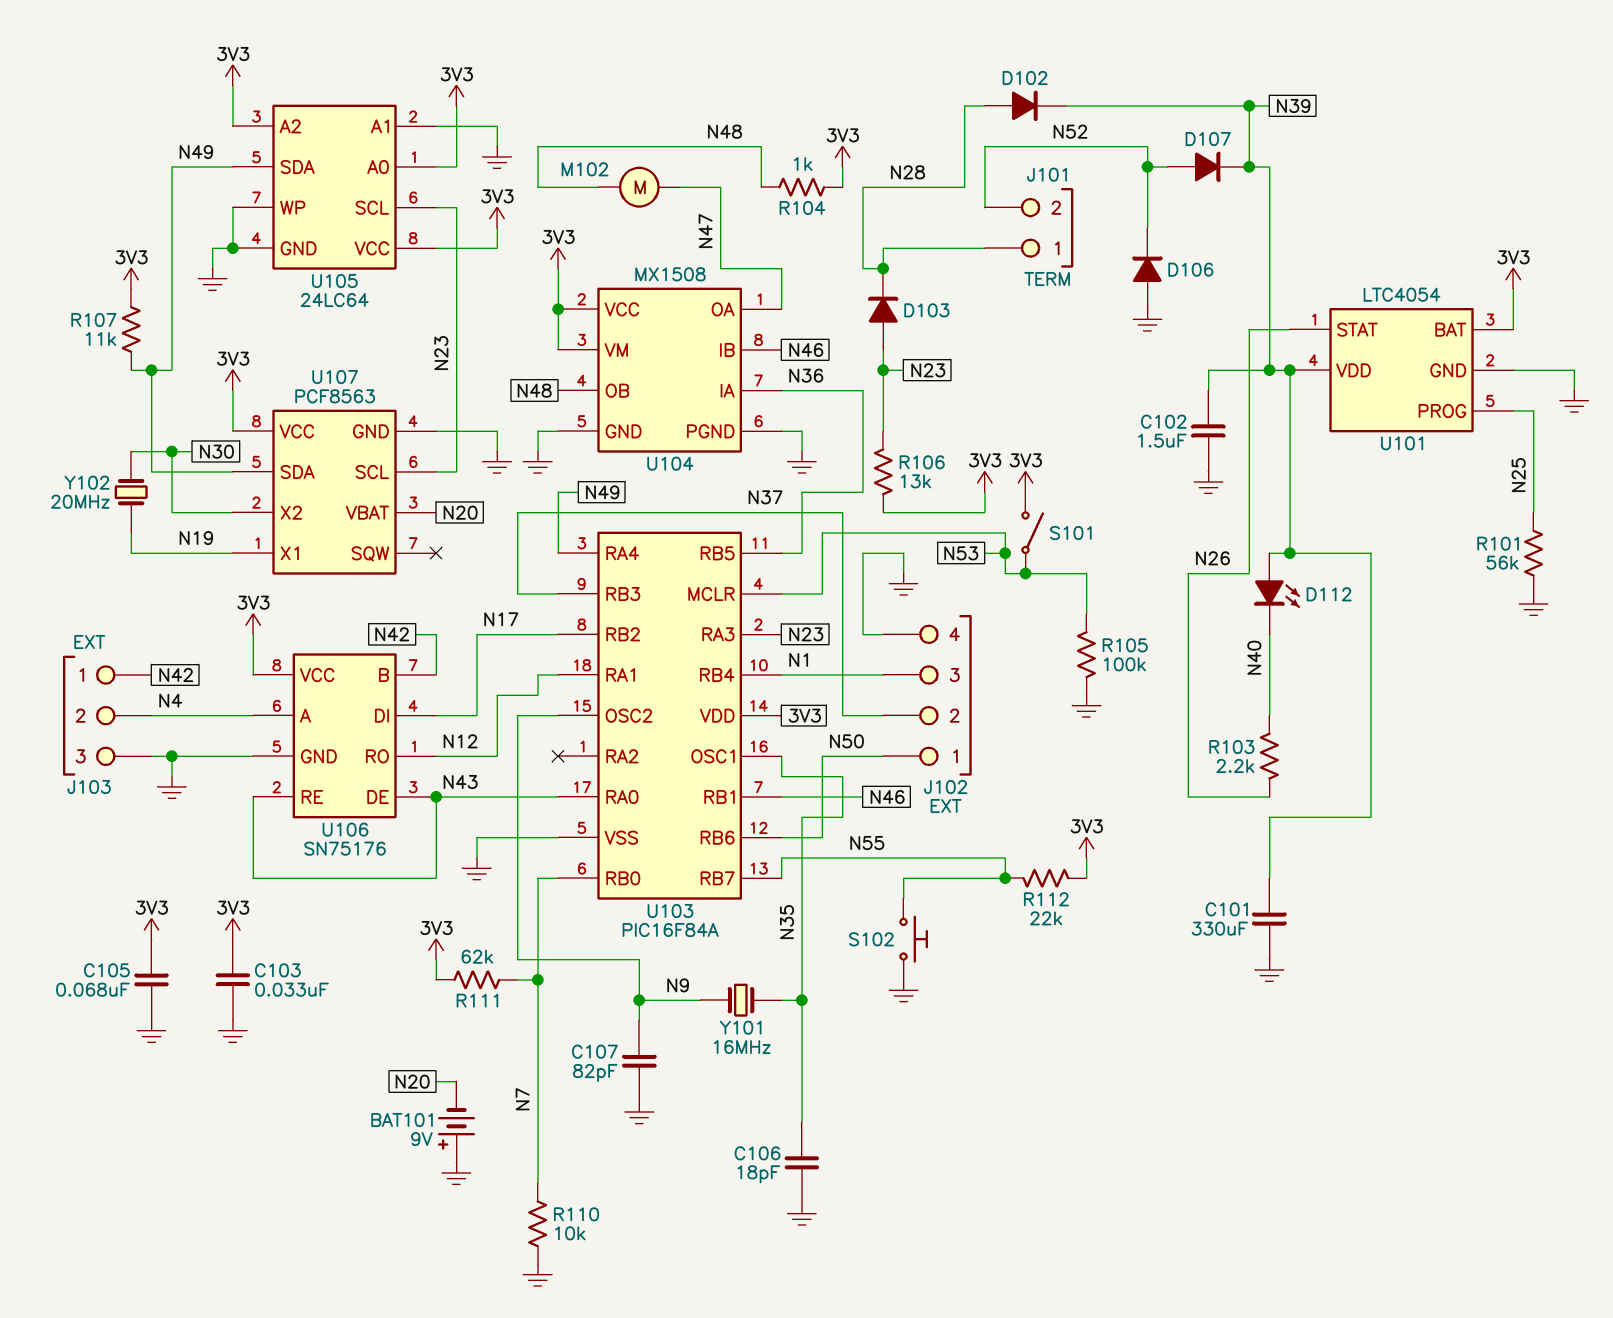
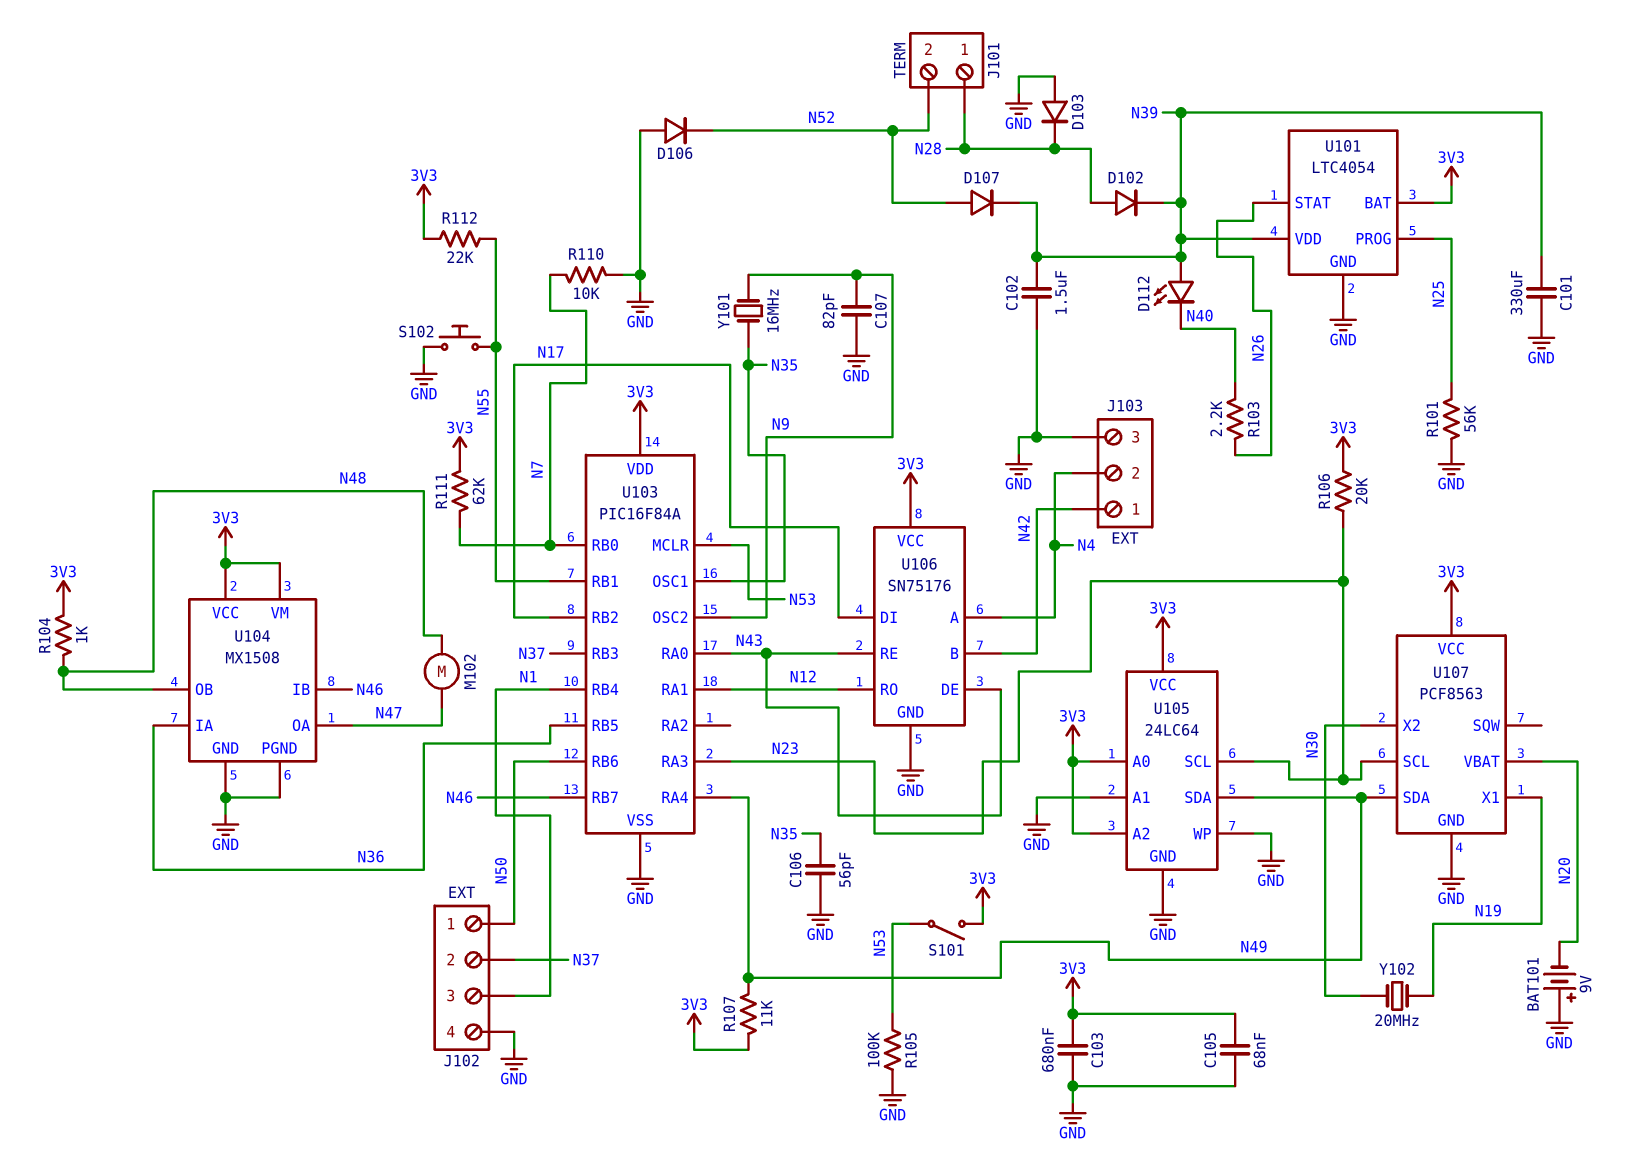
C103: 33nF (3V3, GND) -> 680nF (3V3, GND)
C106: 18pF (GND, N35) -> 56pF (GND, N35)
D103: diode (A N23, K N28) -> diode (A GND, K N28)
R106: 13k (3V3, N23) -> 20k (3V3, N23)
U103 pin RB1: N46 -> N55
U103 pin RB7: N55 -> N46

